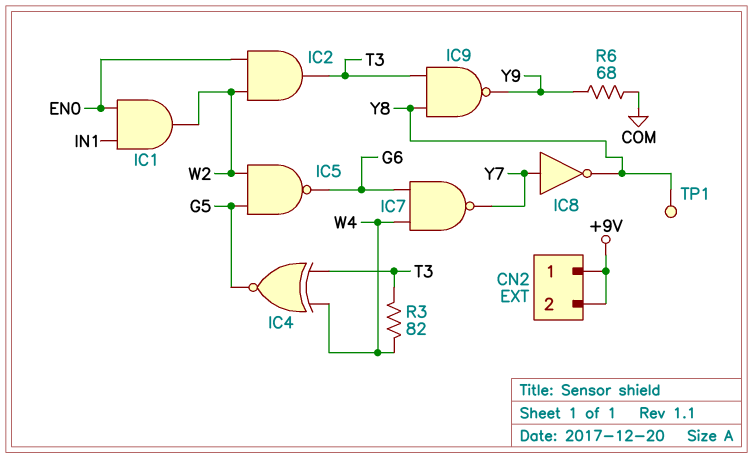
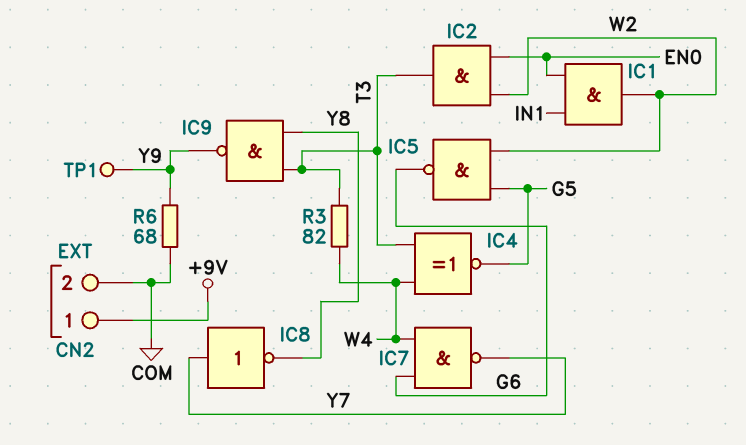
CN2 pin 2: +9V -> COM
TP1: test point (Y8) -> test point (Y9)

